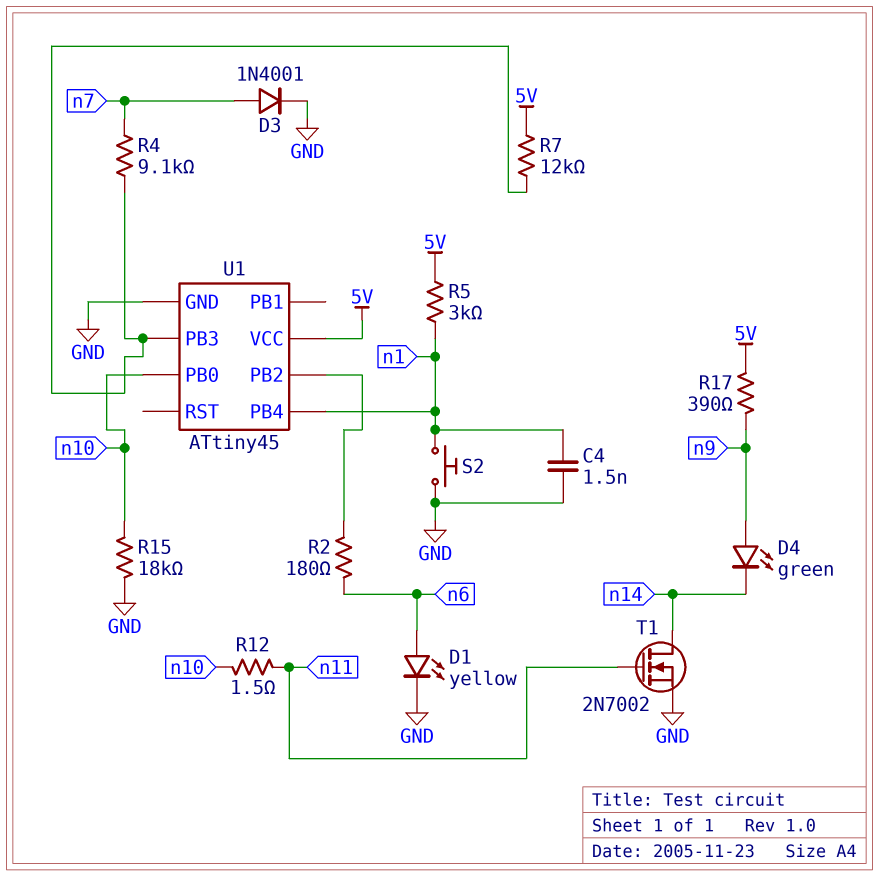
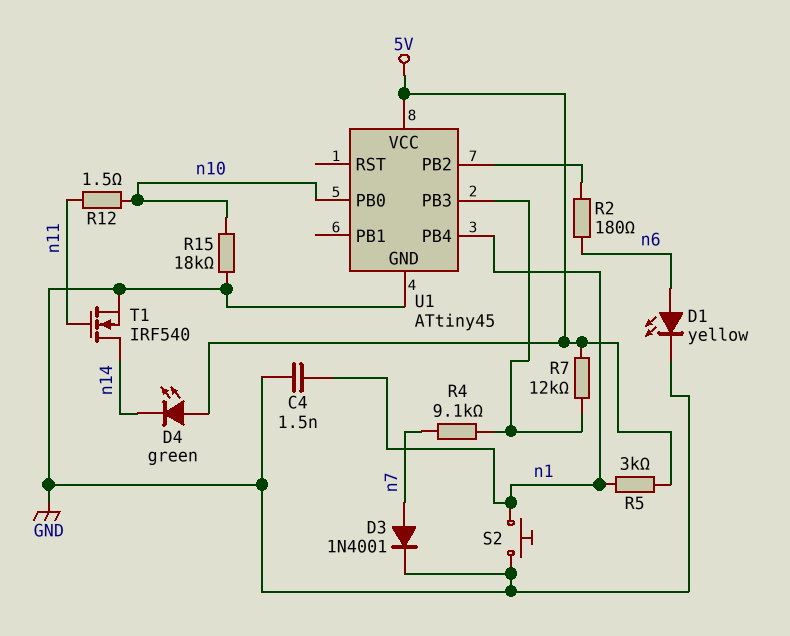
D4: LED green (A n9, K n14) -> LED green (A 5V, K n14)
R17: 390 (5V, n9) -> none
T1: NMOS 2N7002 (G n11, D n14, S GND) -> NMOS IRF540 (G n11, D n14, S GND)

